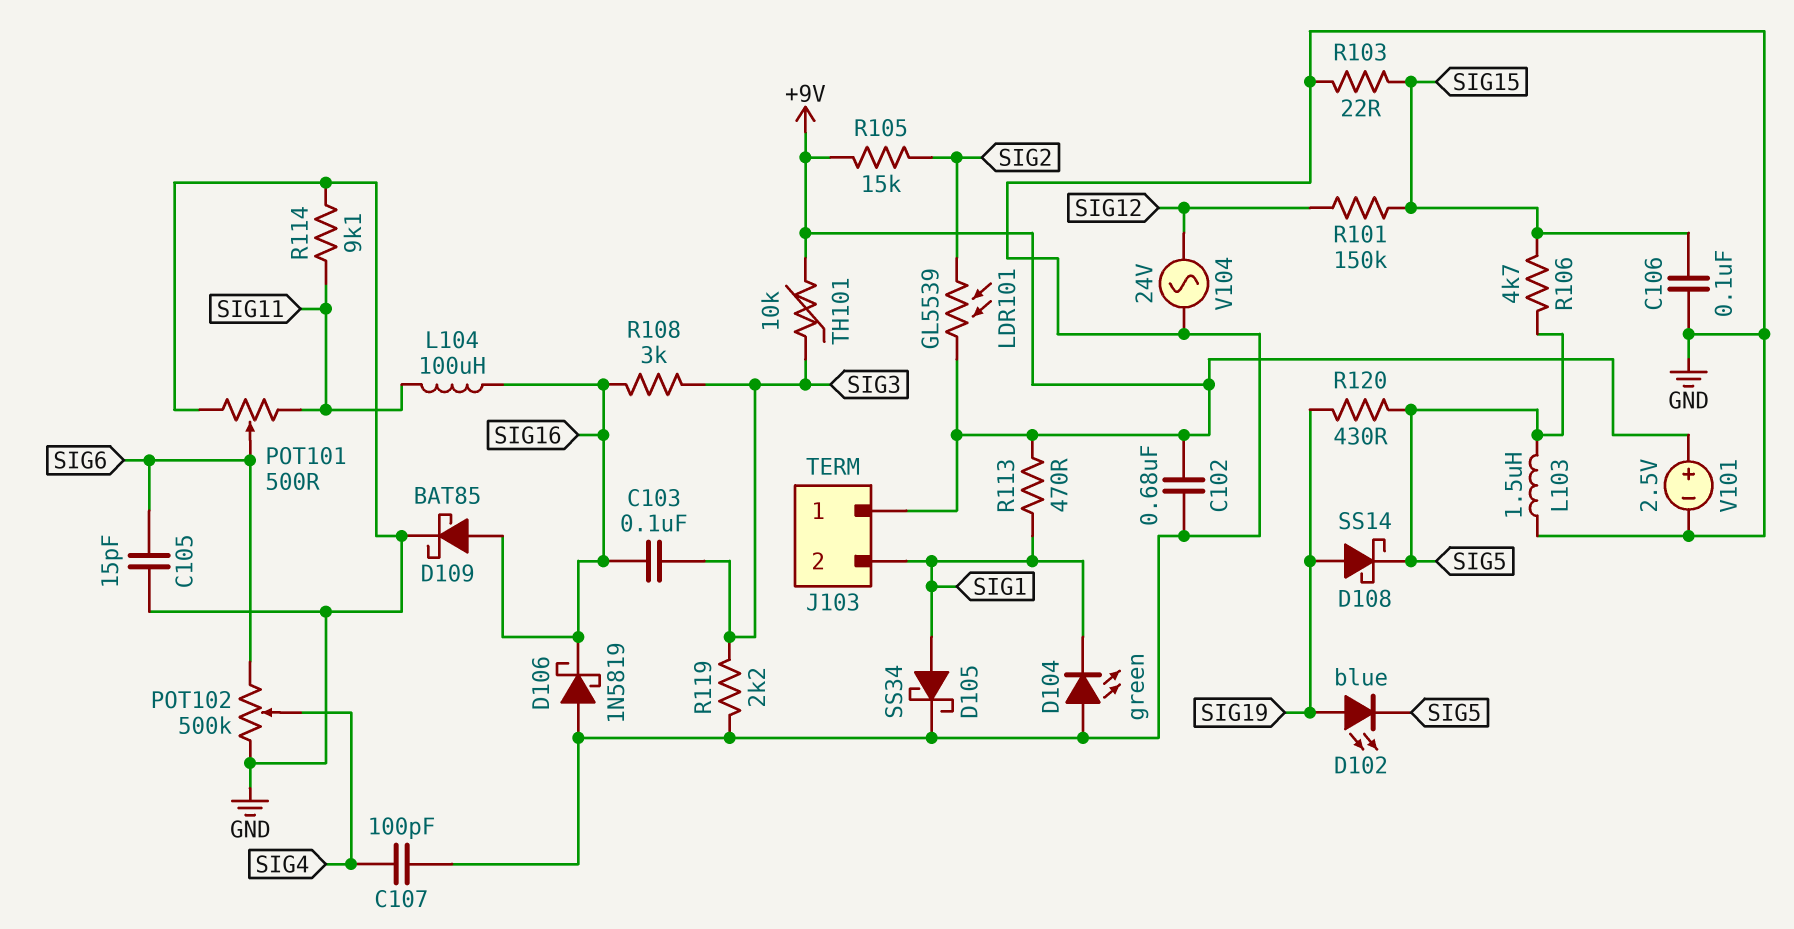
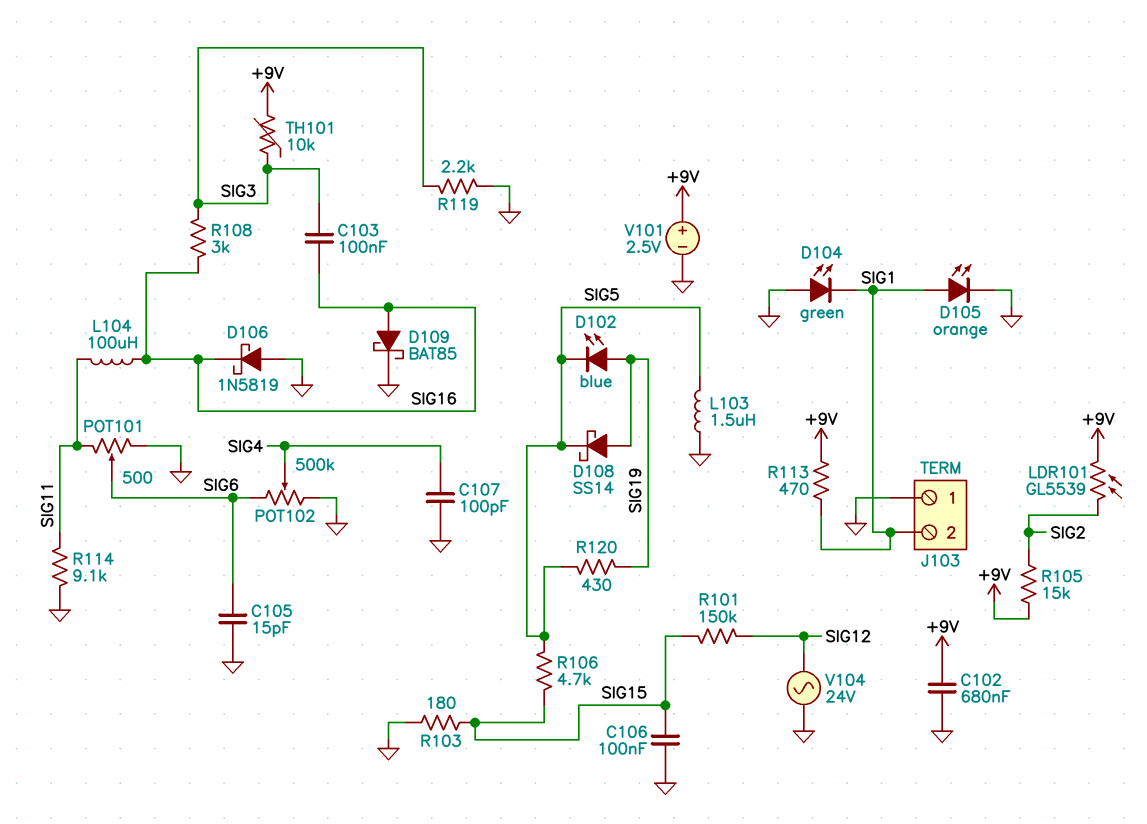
D105: schottky SS34 (A SIG1, K GND) -> LED orange (A SIG1, K GND)
J103 pin 1: +9V -> GND
R103: 22 (GND, SIG15) -> 180 (GND, SIG15)

